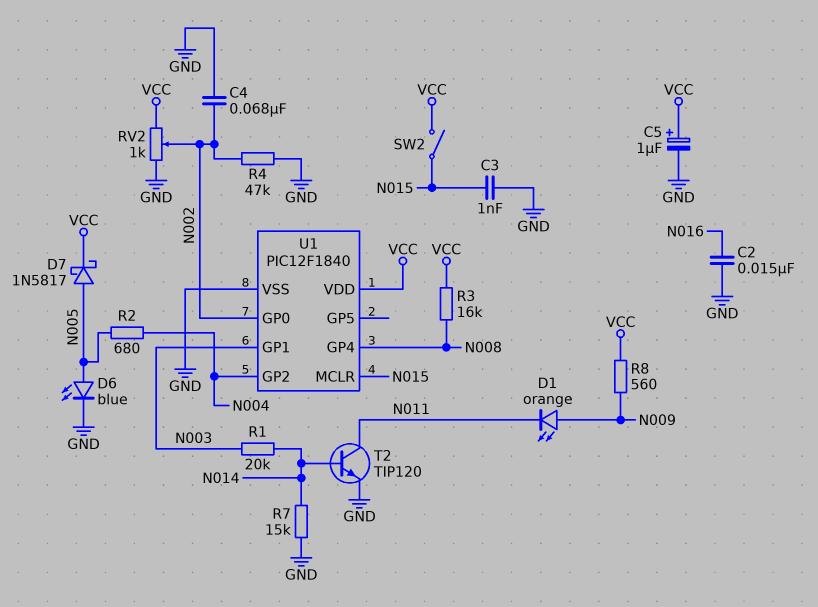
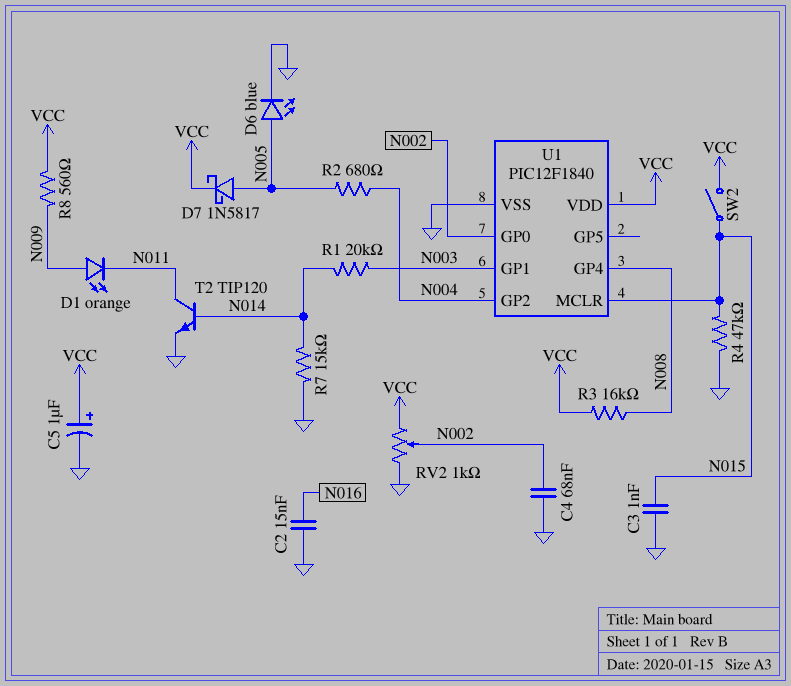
R4: 47k (GND, N002) -> 47k (GND, N015)

